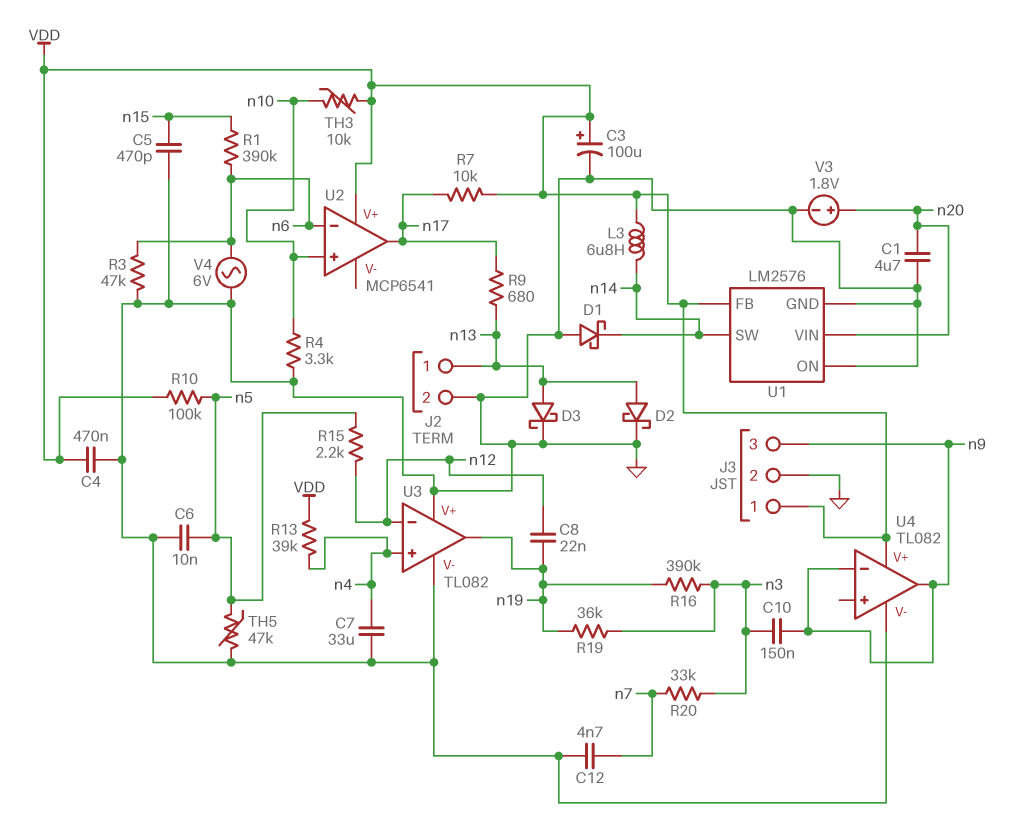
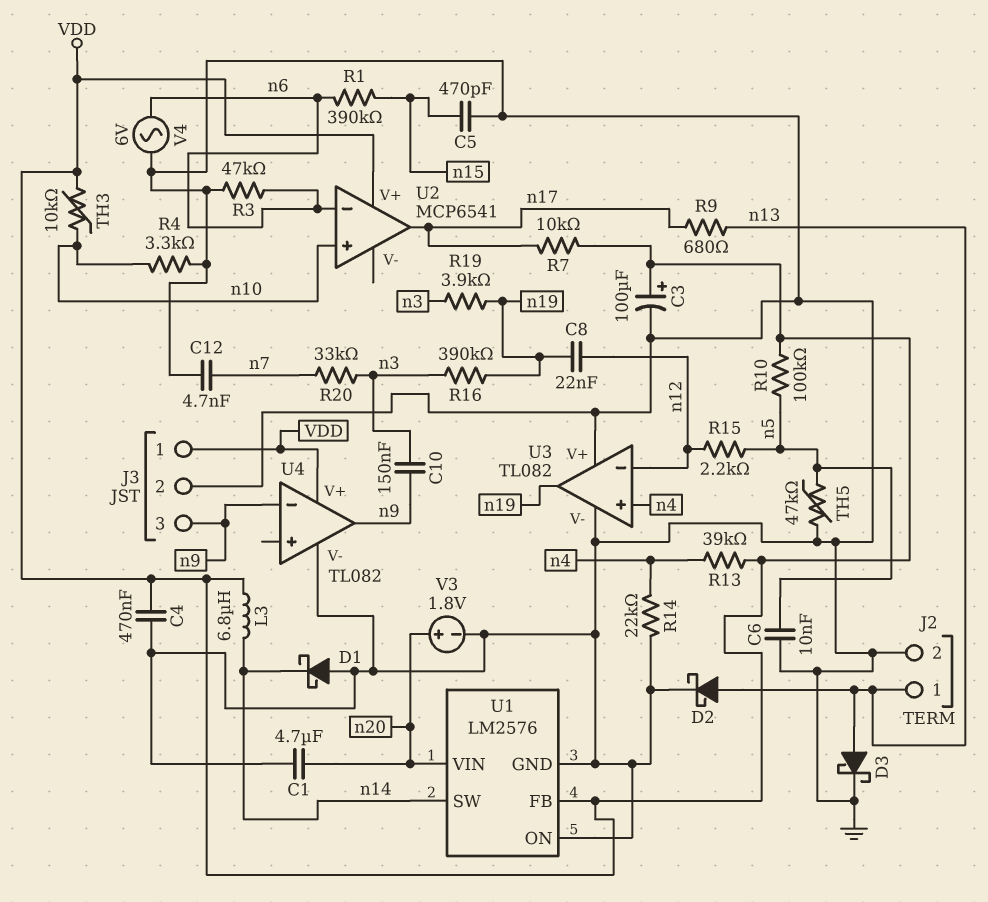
C7: 33uF (GND, n4) -> none
R14: none -> 22k (GND, n4)
R19: 36k (n3, n19) -> 3.9k (n3, n19)

